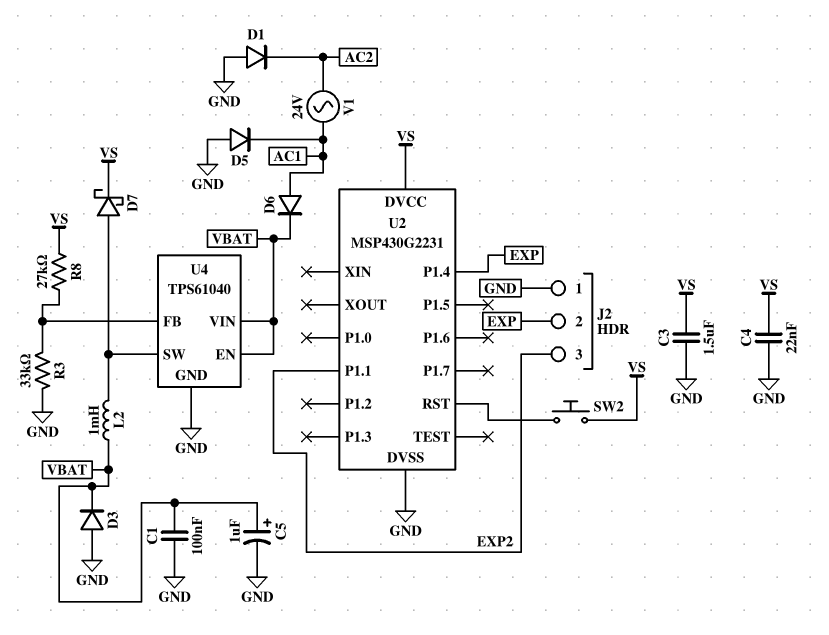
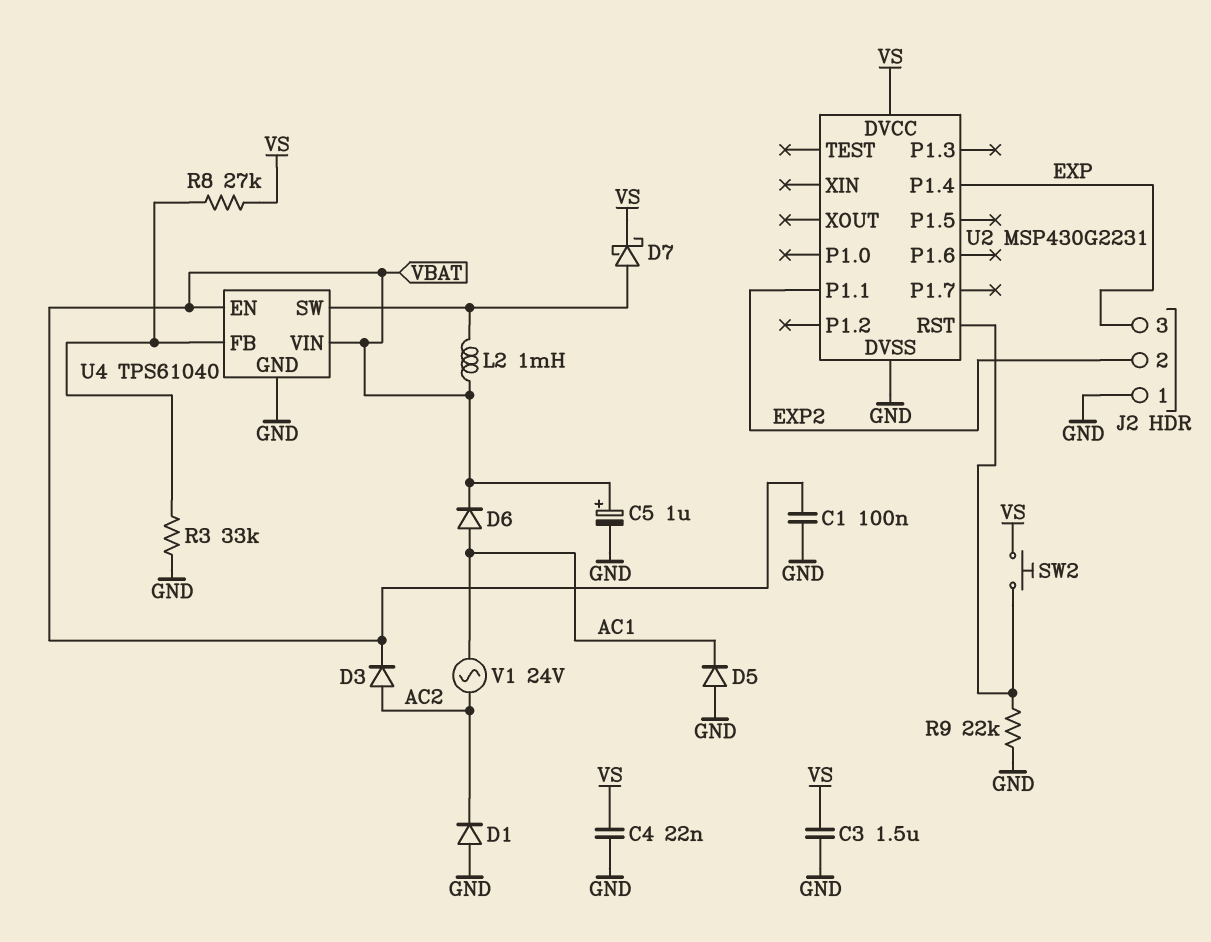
D3: diode (A GND, K VBAT) -> diode (A AC2, K VBAT)
J2 pin 2: EXP -> EXP2
J2 pin 3: EXP2 -> EXP
R9: none -> 22k (GND, U2/RST)

